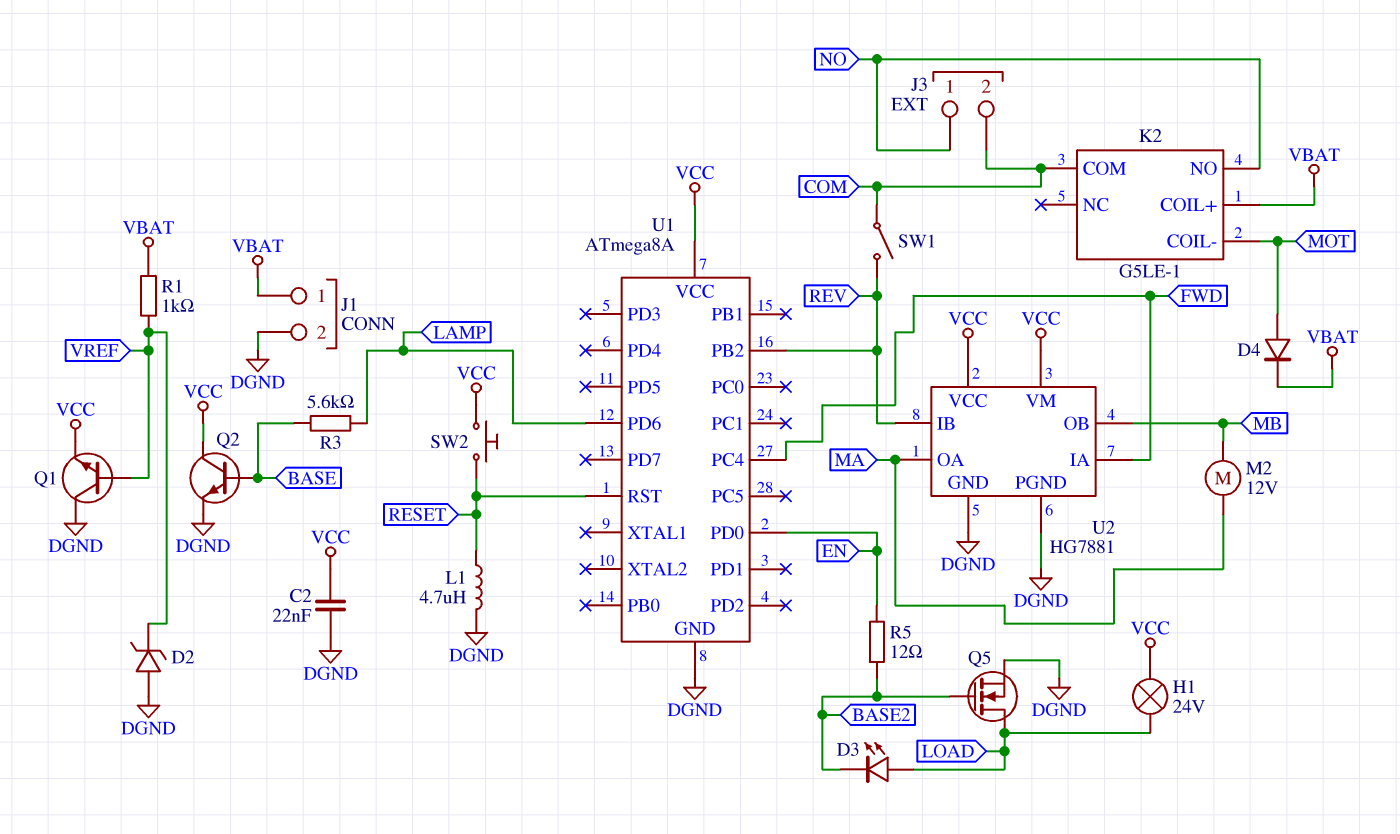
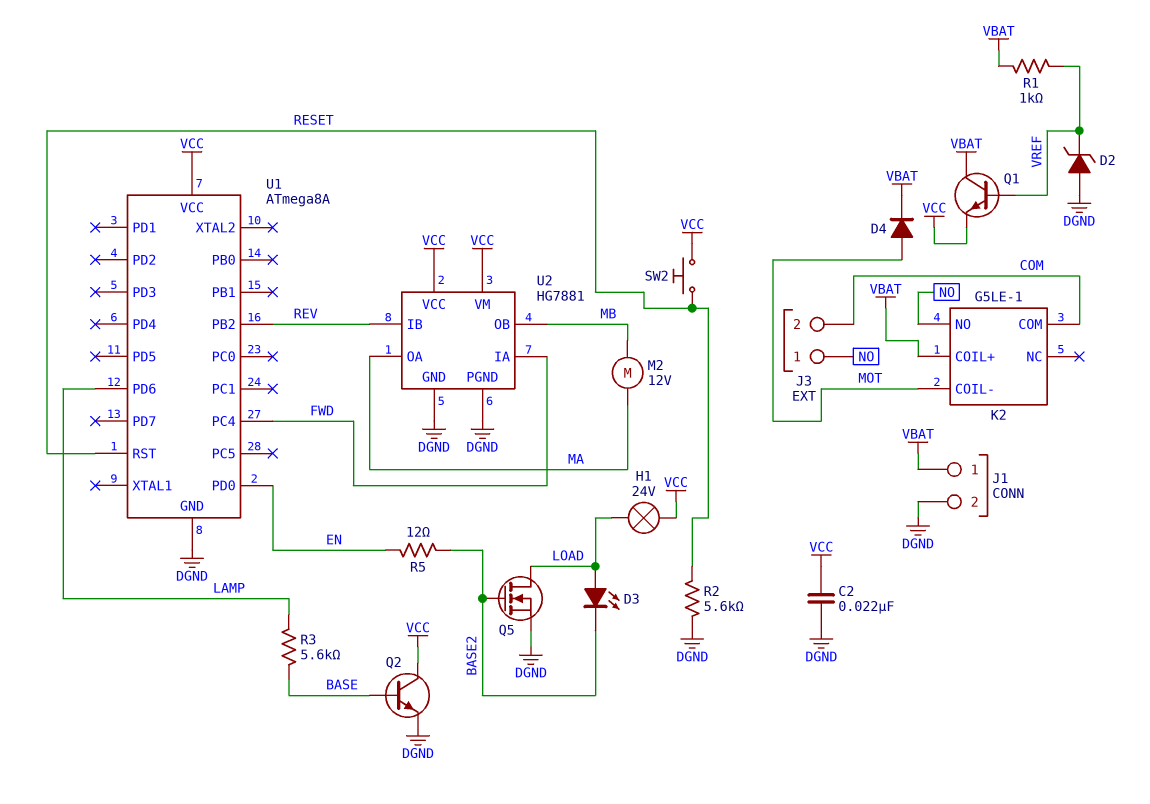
L1: 4.7uH (DGND, RESET) -> none
Q1: NPN (B VREF, C DGND, E VCC) -> NPN (B VREF, C VBAT, E VCC)
R2: none -> 5.6k (DGND, RESET)
SW1: switch (COM, REV) -> none

